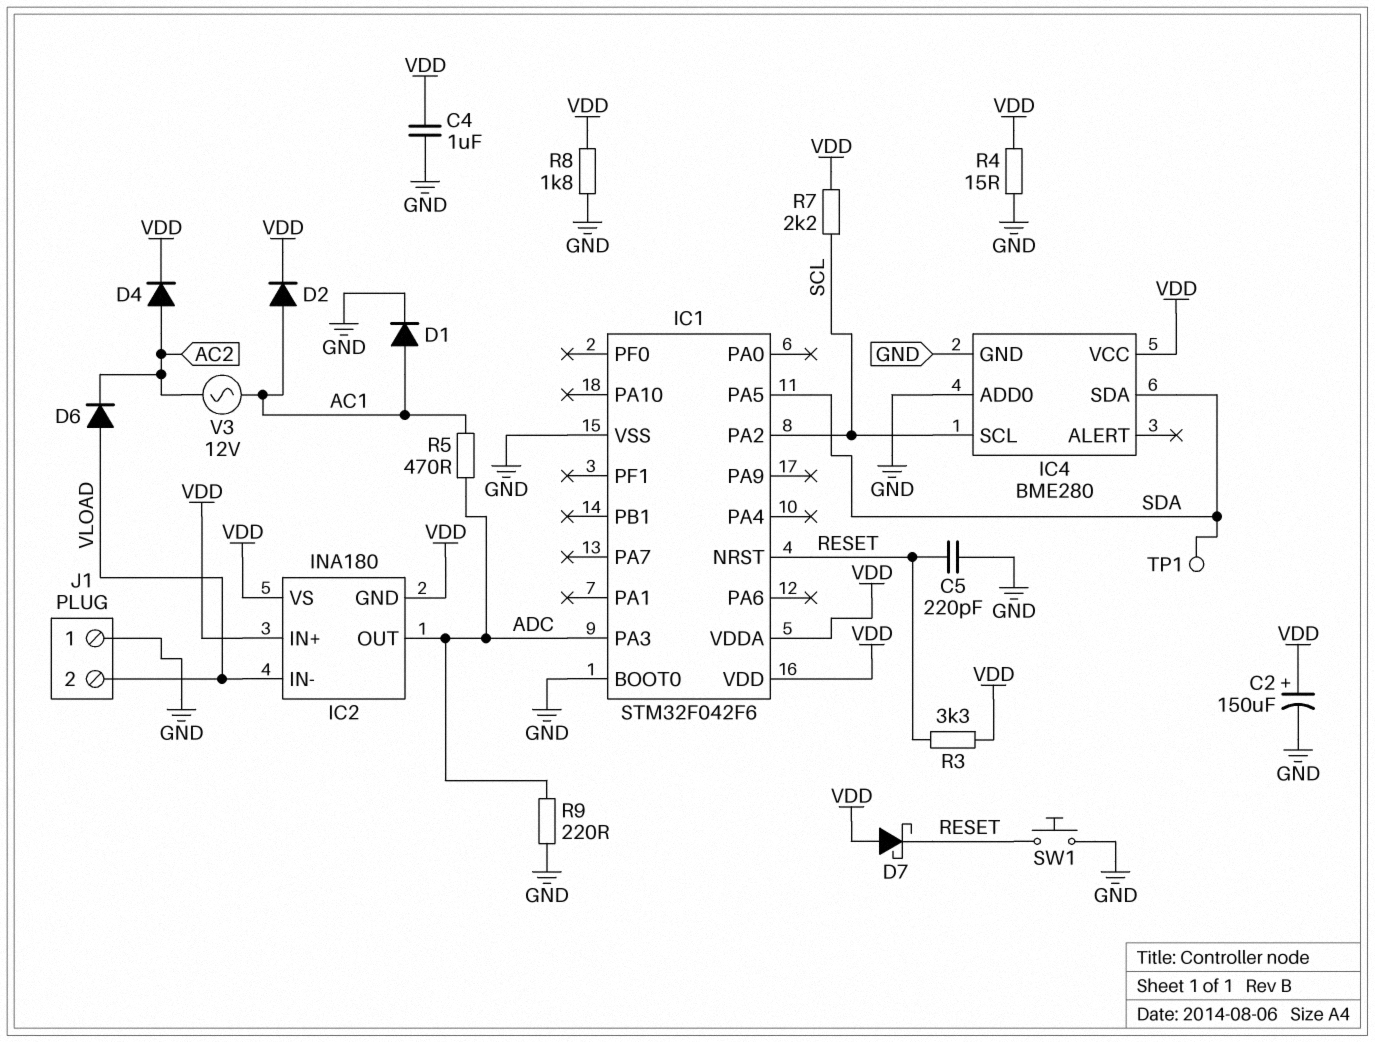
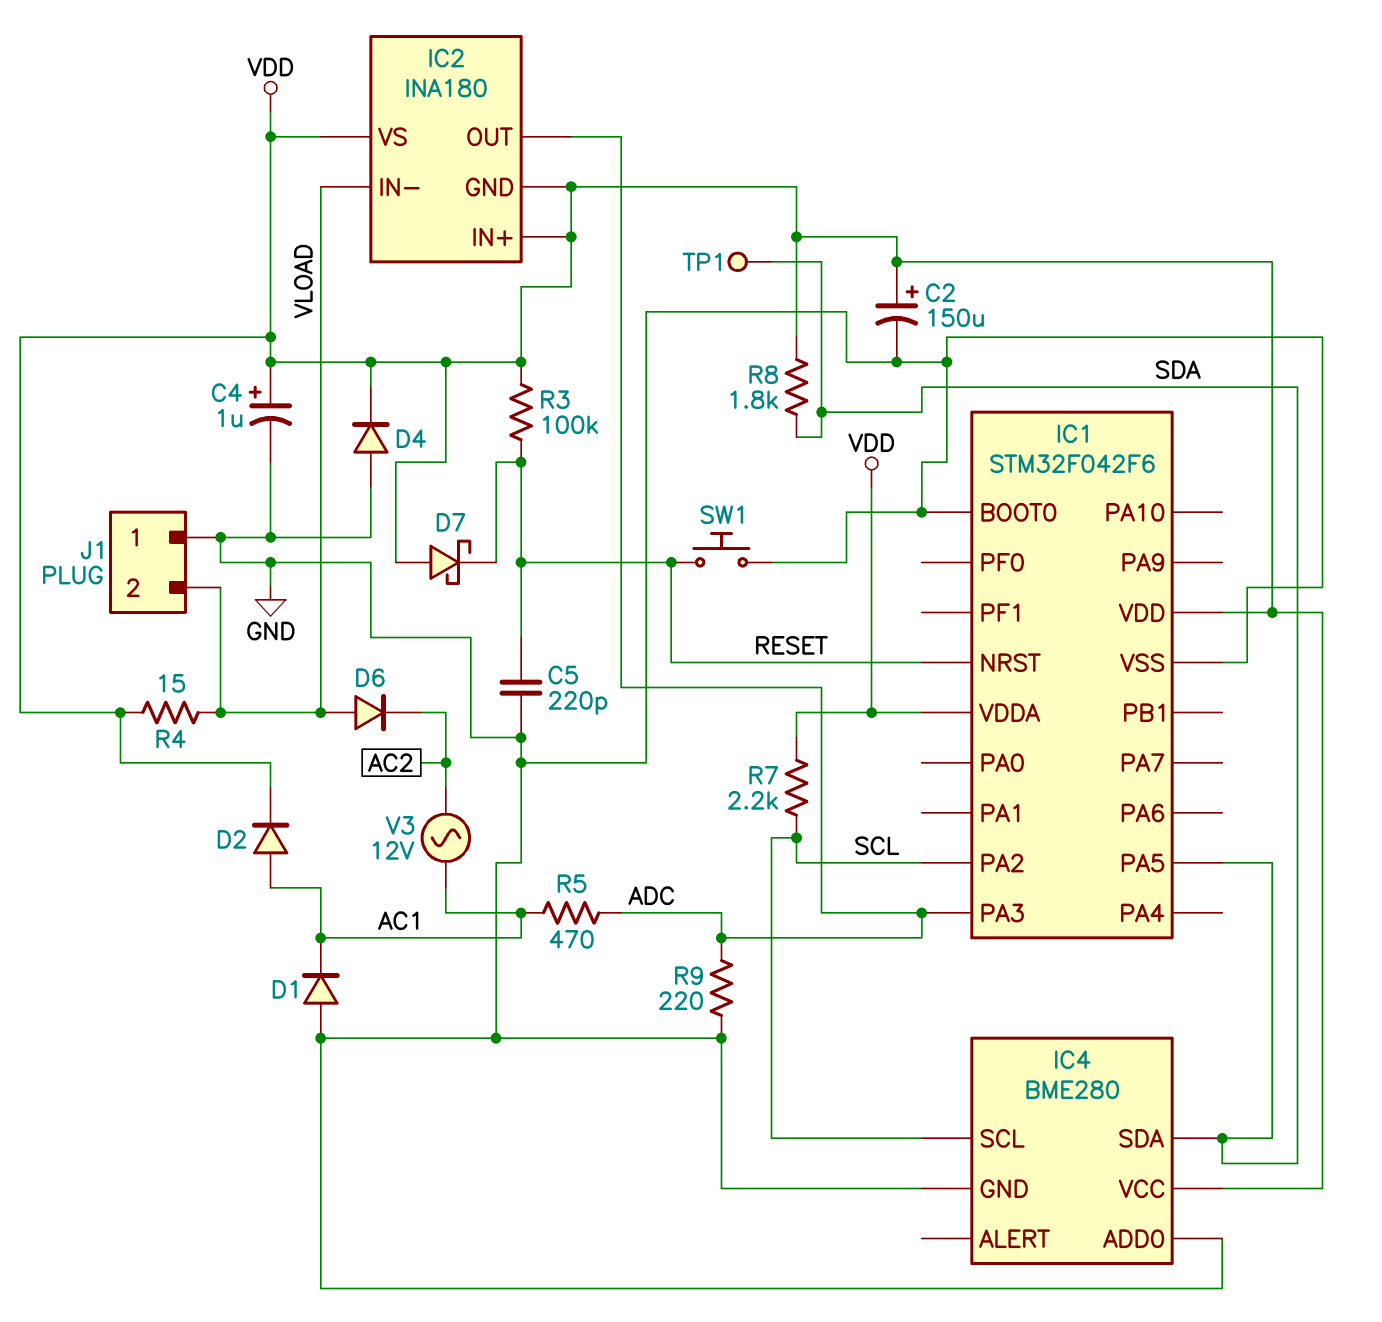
C4: 1uF (GND, VDD) -> 1uF (plus VDD, minus GND)
D1: diode (A AC1, K GND) -> diode (A GND, K AC1)
D4: diode (A AC2, K VDD) -> diode (A GND, K VDD)
R3: 3.3k (RESET, VDD) -> 100k (RESET, VDD)
R4: 15 (GND, VDD) -> 15 (VDD, VLOAD)
R8: 1.8k (GND, VDD) -> 1.8k (SDA, VDD)

